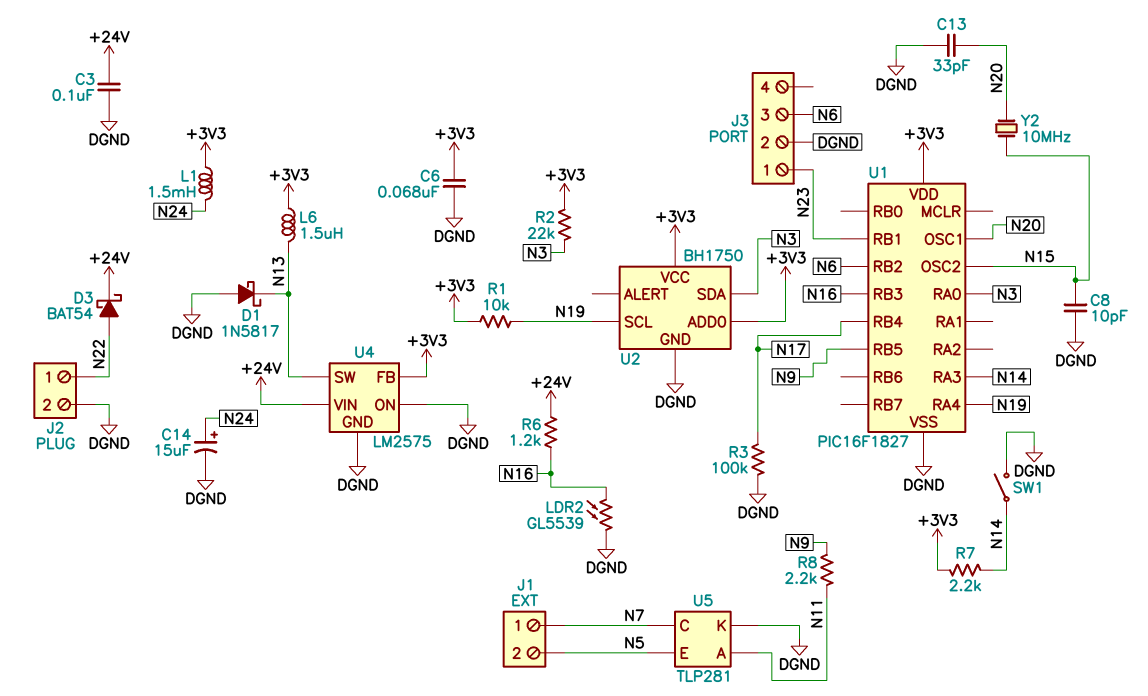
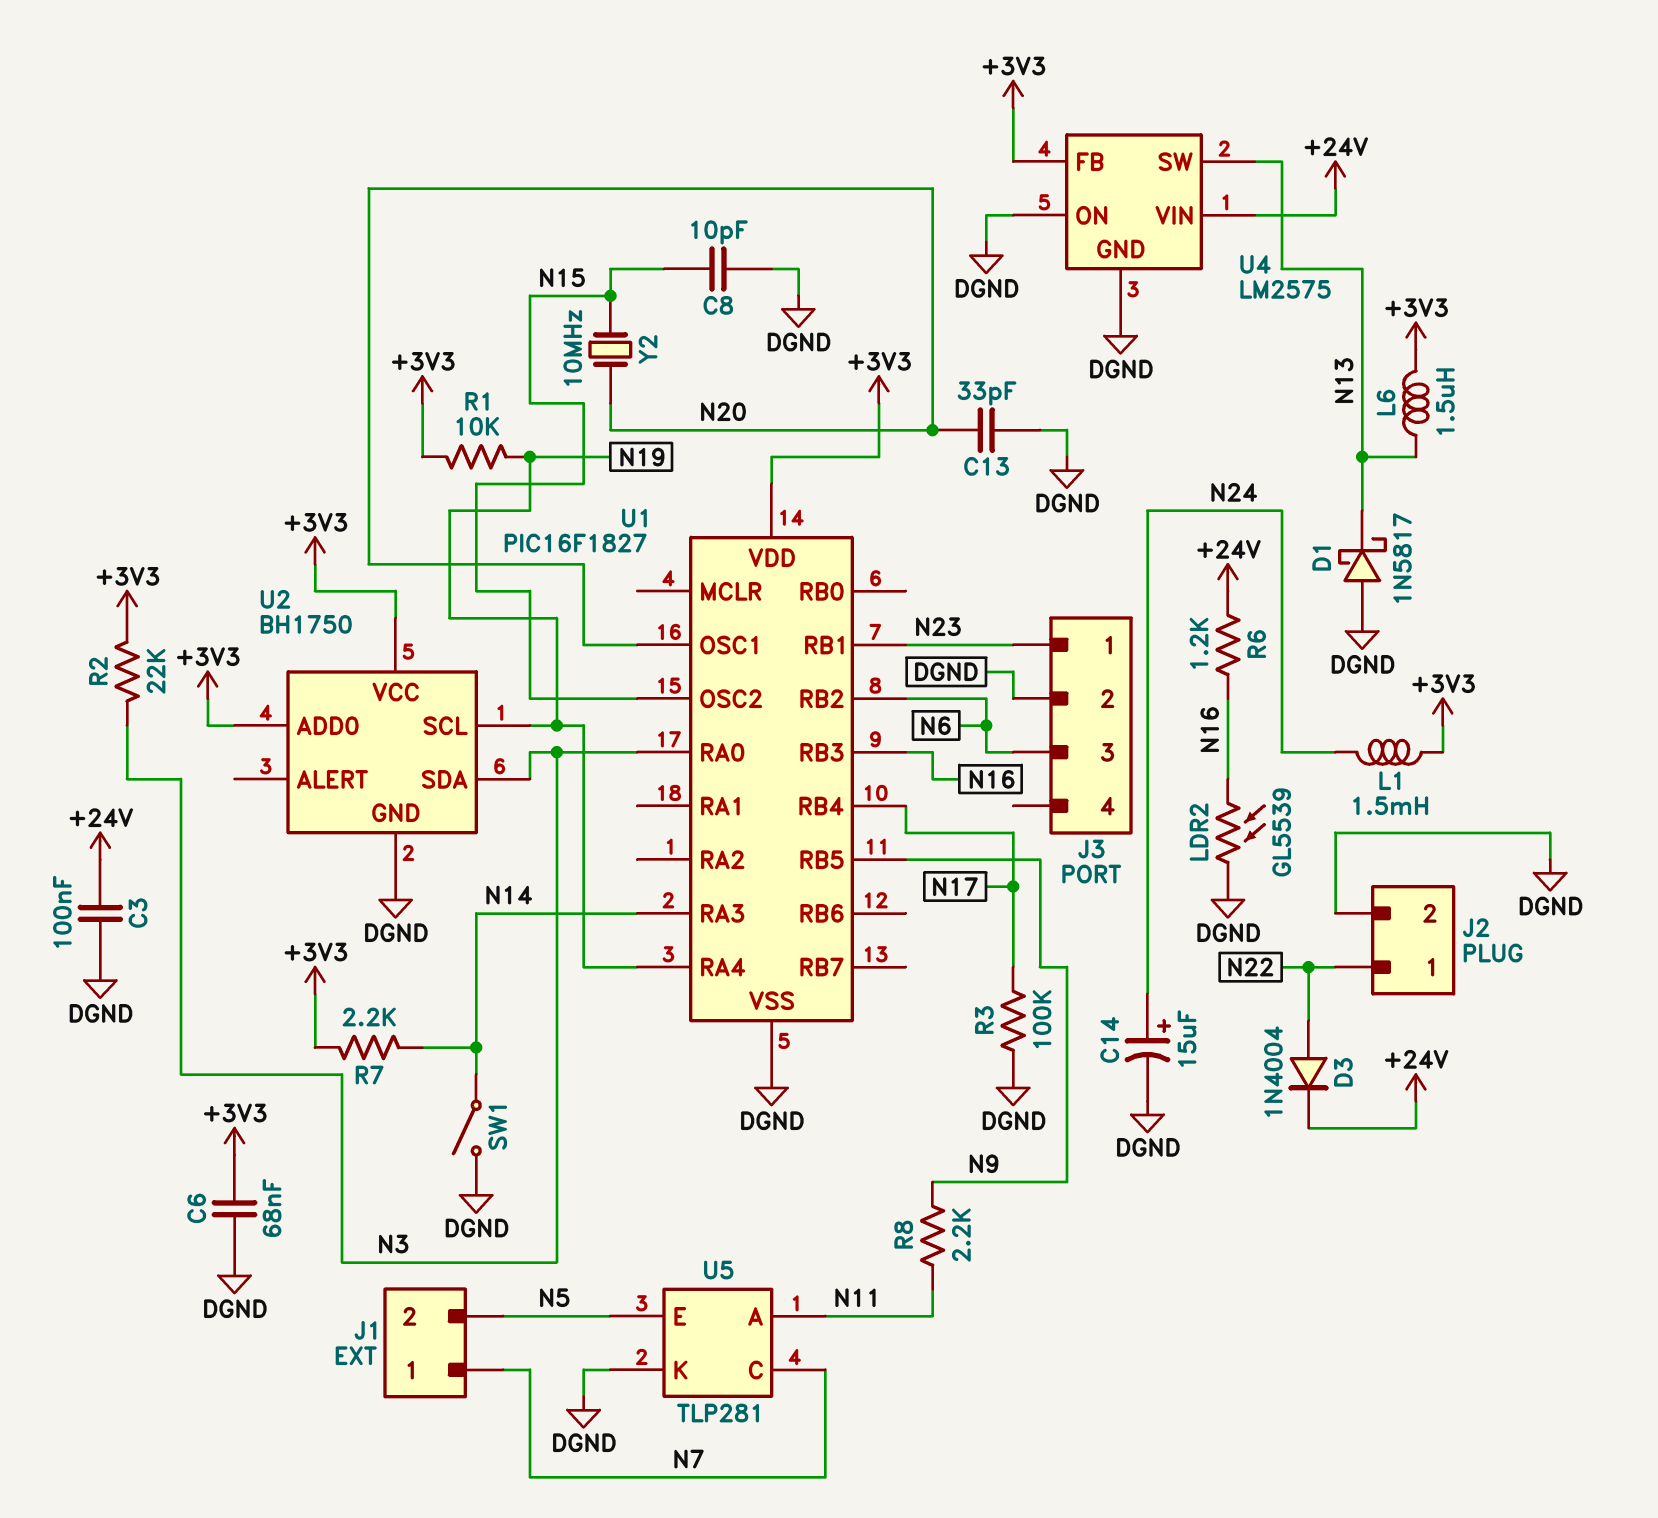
D3: schottky BAT54 (A N22, K +24V) -> diode 1N4004 (A N22, K +24V)

